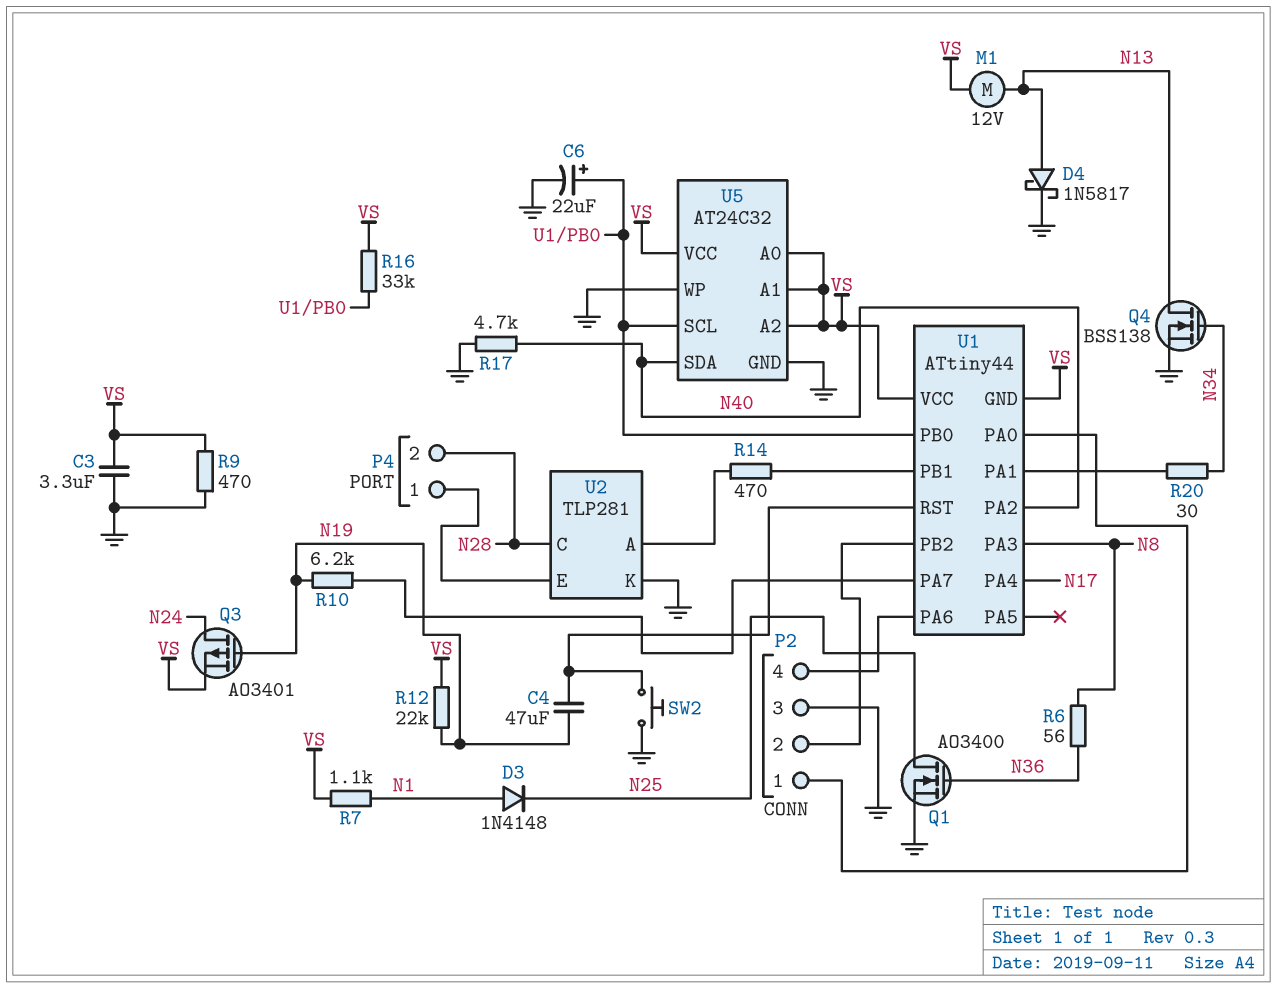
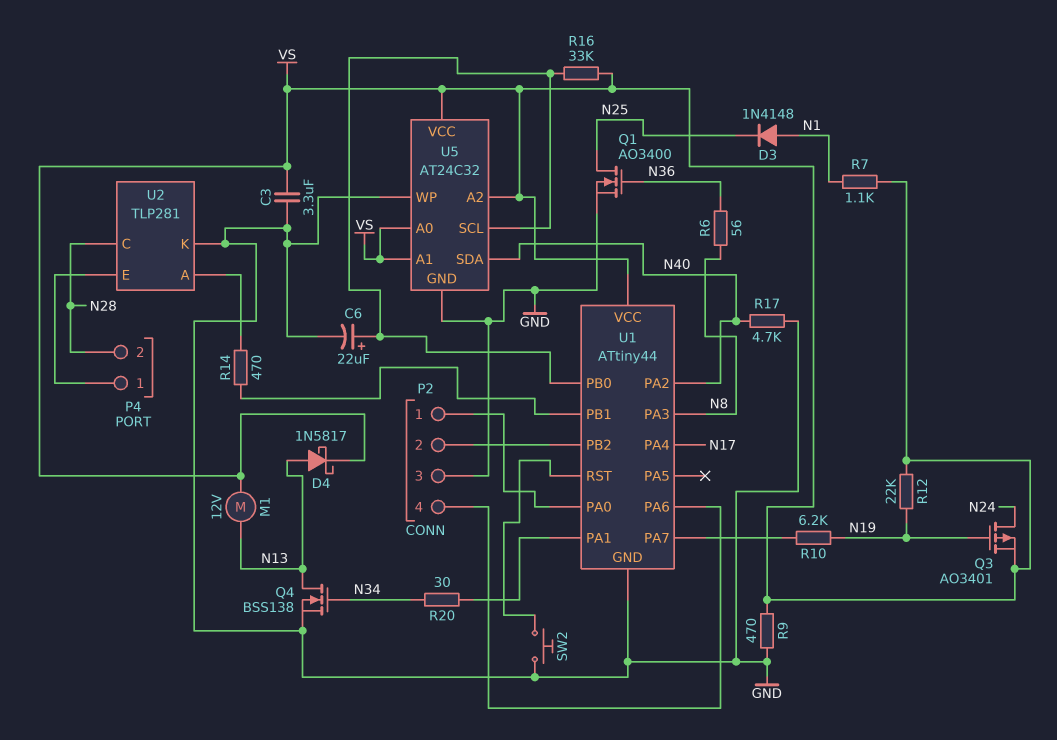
C4: 47uF (N19, U1/RST) -> none
D4: schottky 1N5817 (A N13, K GND) -> schottky 1N5817 (A N13, K VS)
U1 pin GND: VS -> GND

